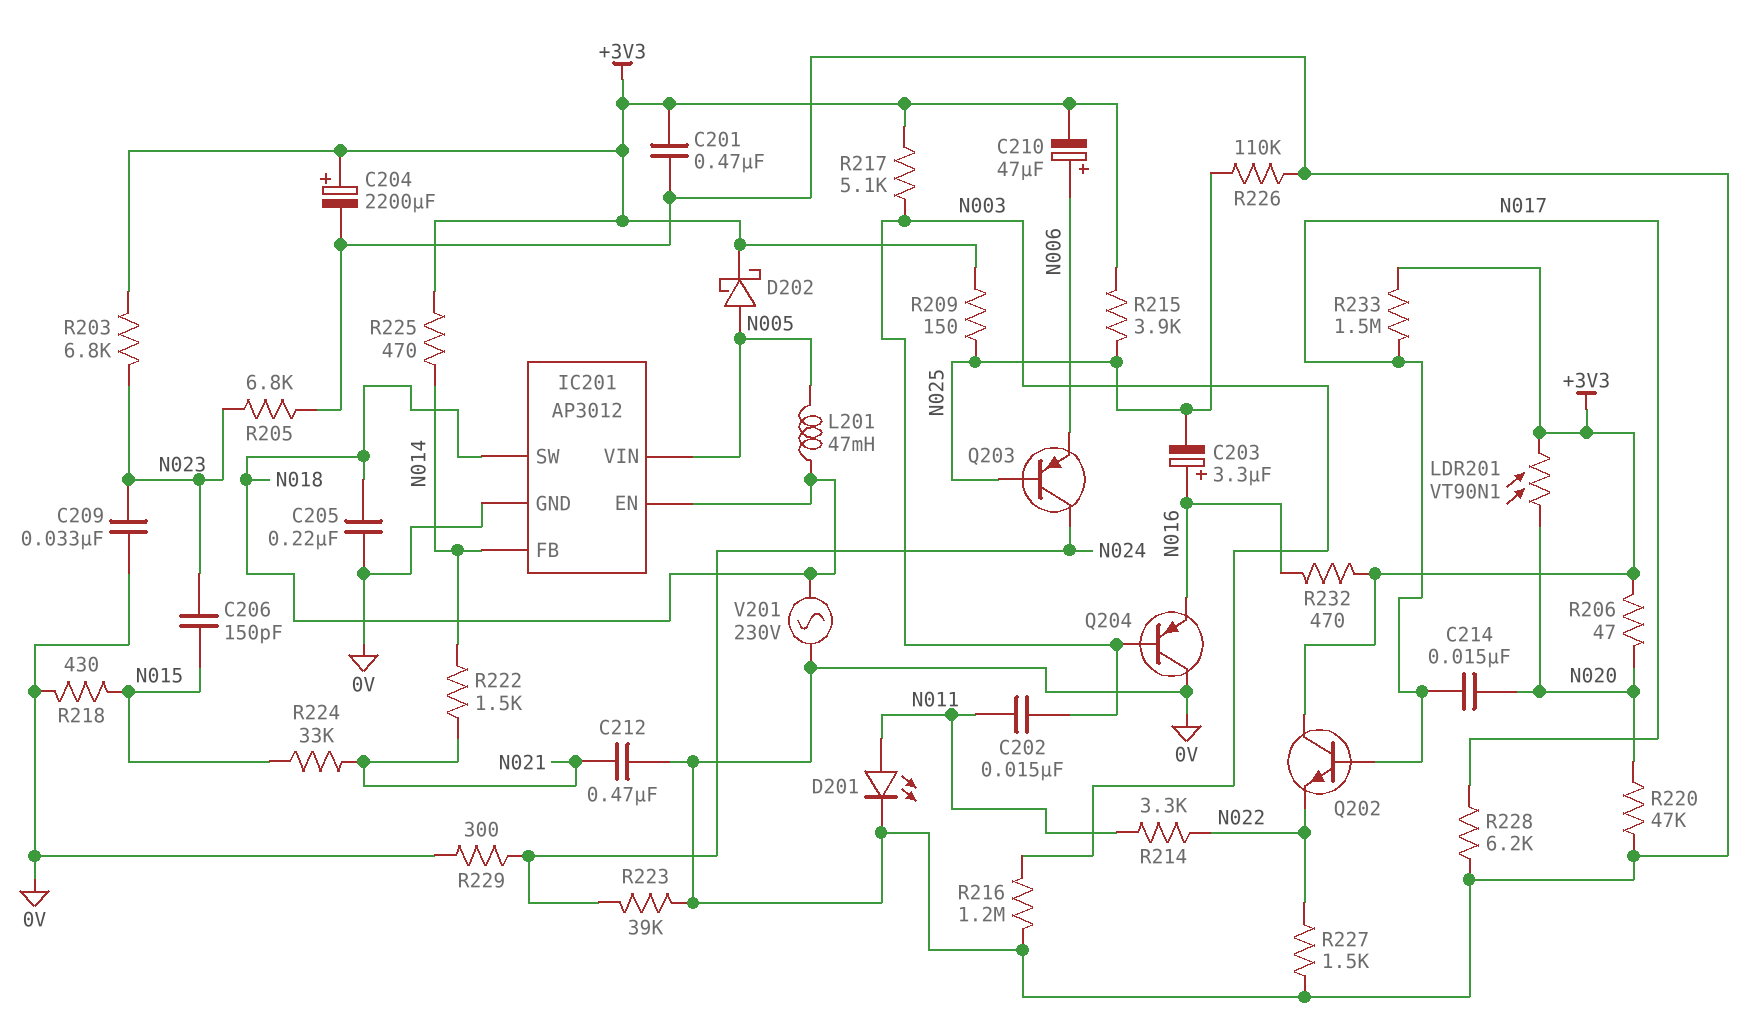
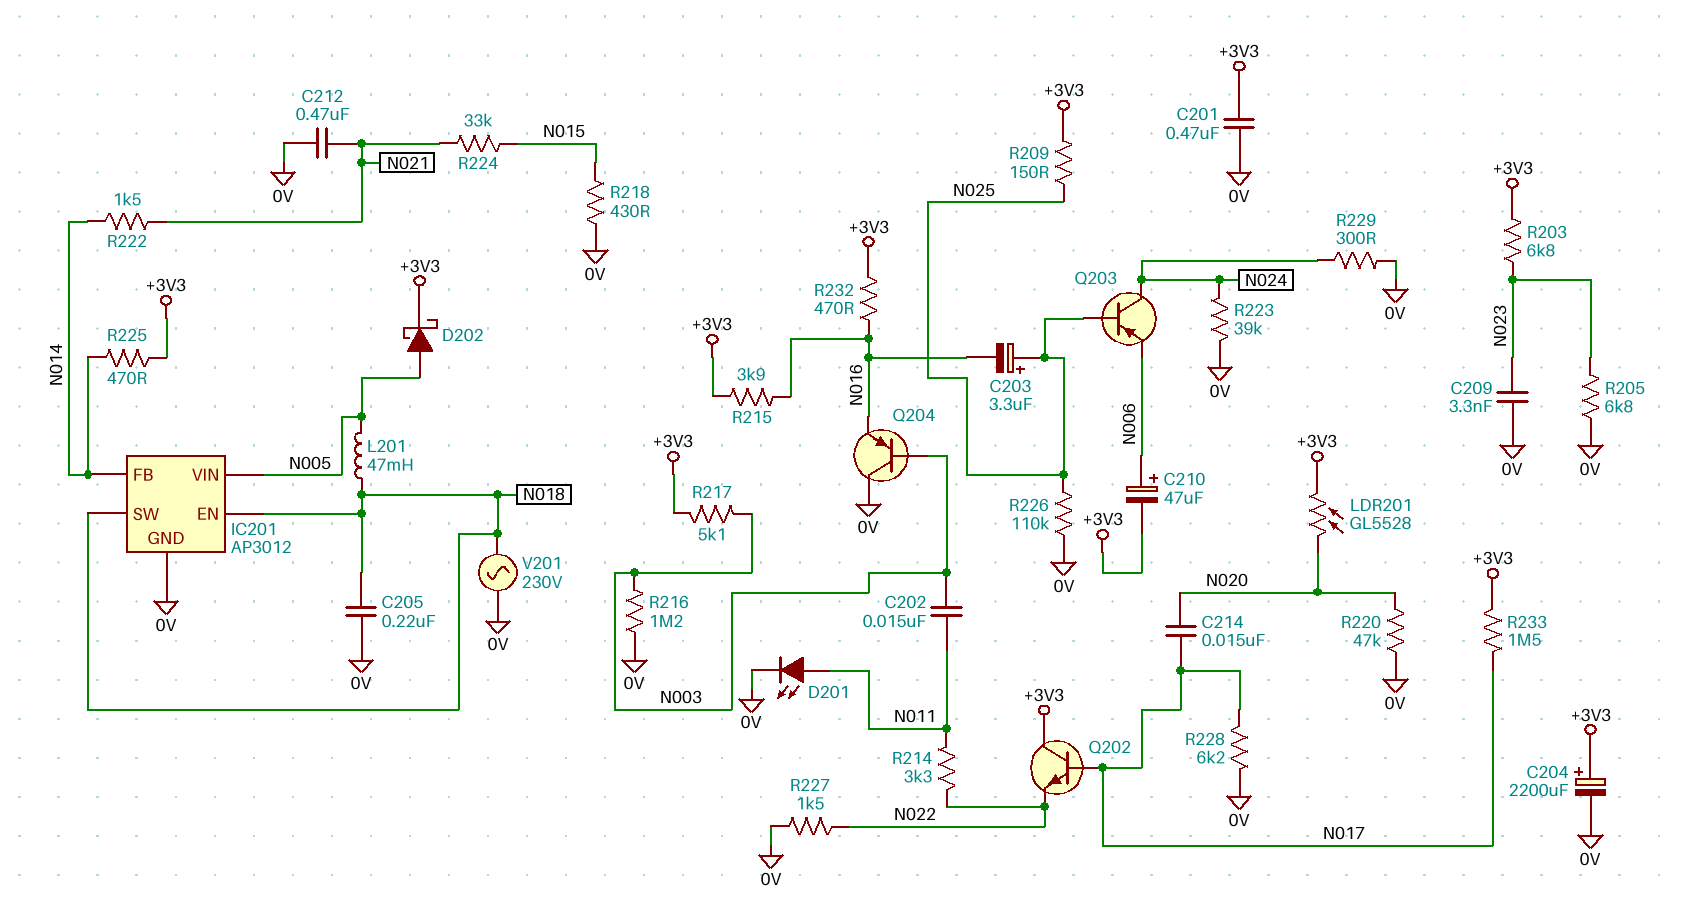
C203: 3.3uF (plus N016, minus N025) -> 3.3uF (plus N025, minus N016)
C206: 150pF (N015, N023) -> none
C209: 33nF (0V, N023) -> 3.3nF (0V, N023)
LDR201: VT90N1 (+3V3, N020) -> GL5528 (+3V3, N020)
R206: 47 (+3V3, N020) -> none
R215: 3.9k (+3V3, N025) -> 3.9k (+3V3, N016)

